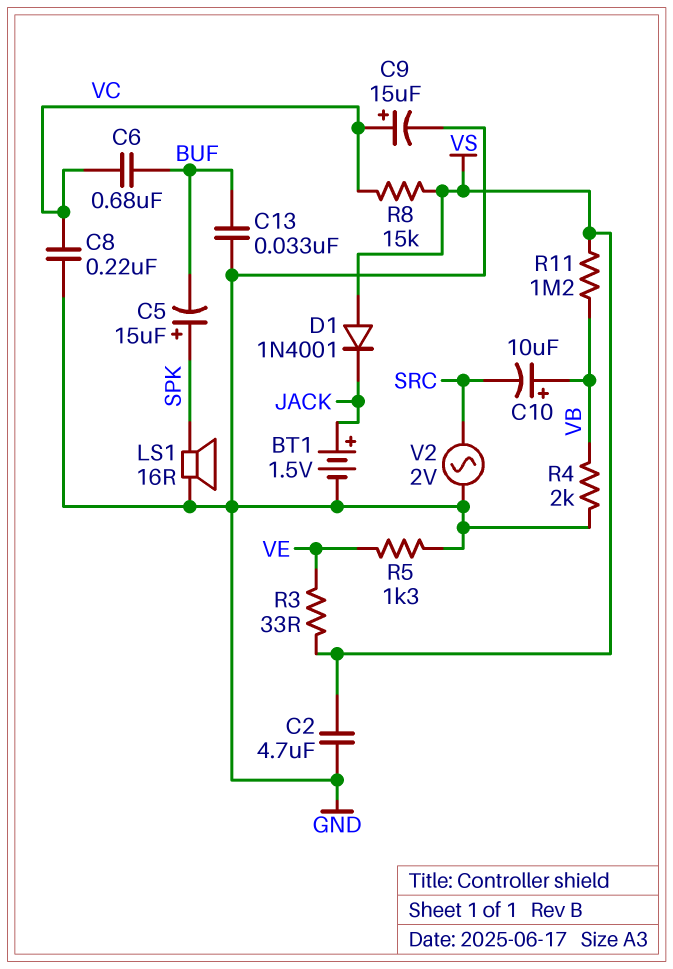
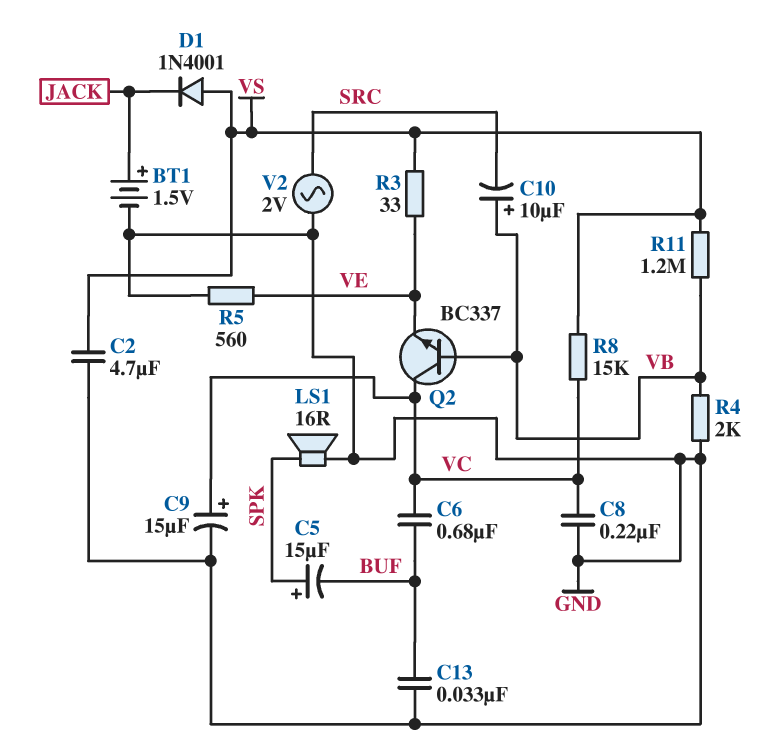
Q2: none -> NPN BC337 (B VB, C VC, E VE)
R5: 1.3k (GND, VE) -> 560 (GND, VE)

